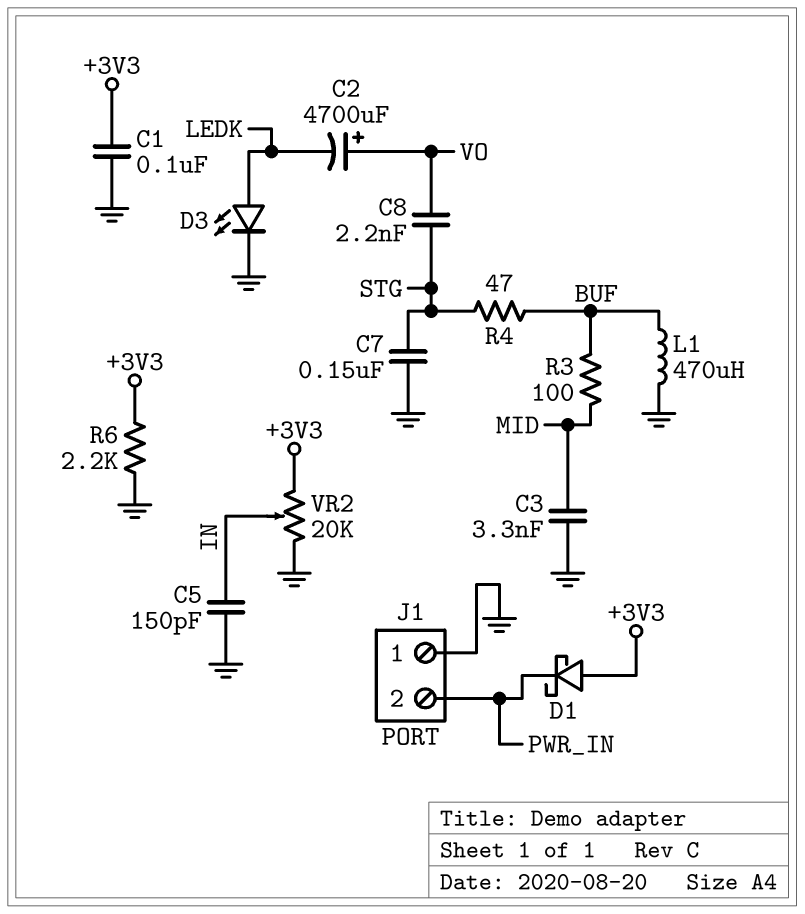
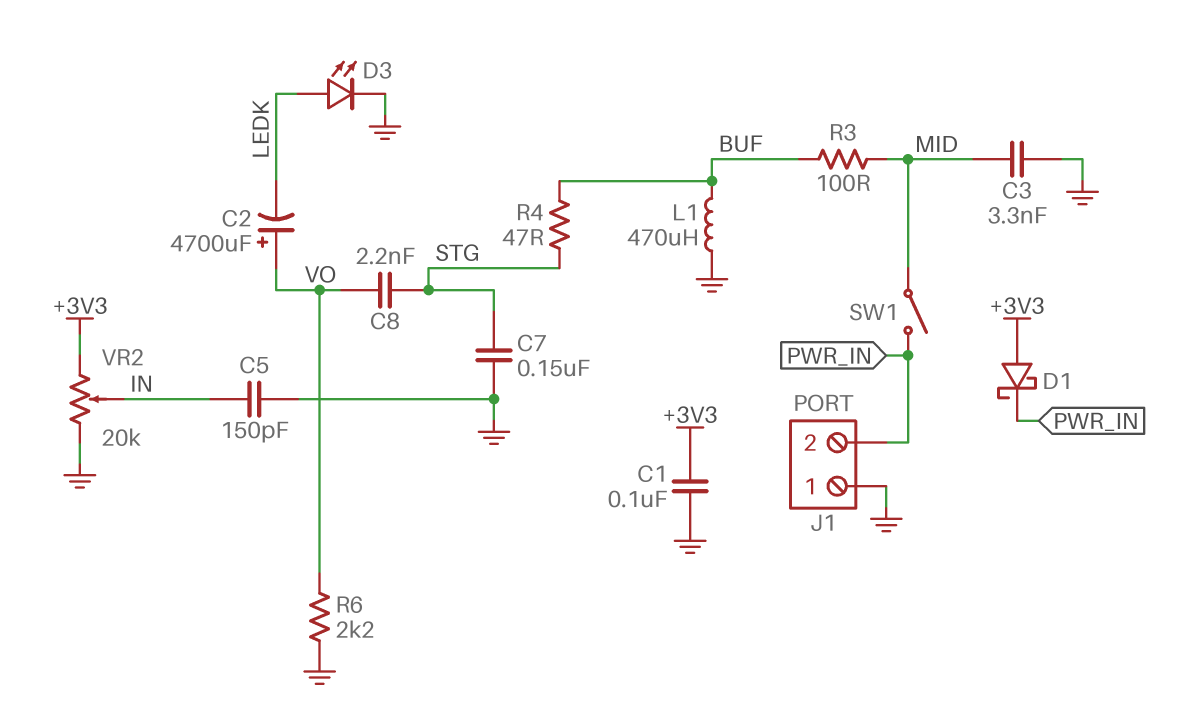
R6: 2.2k (+3V3, GND) -> 2.2k (GND, VO)
SW1: none -> switch (MID, PWR_IN)

